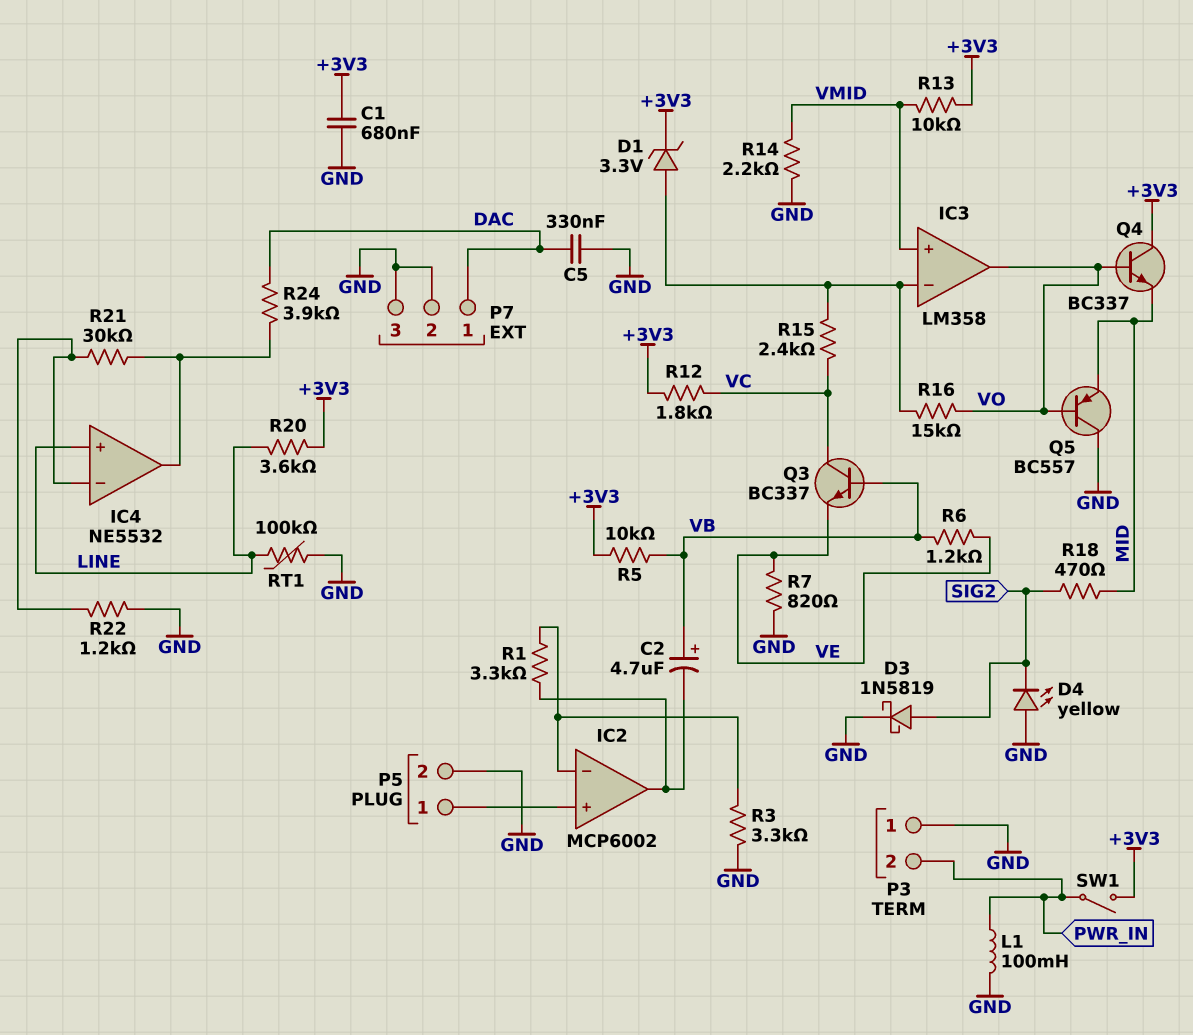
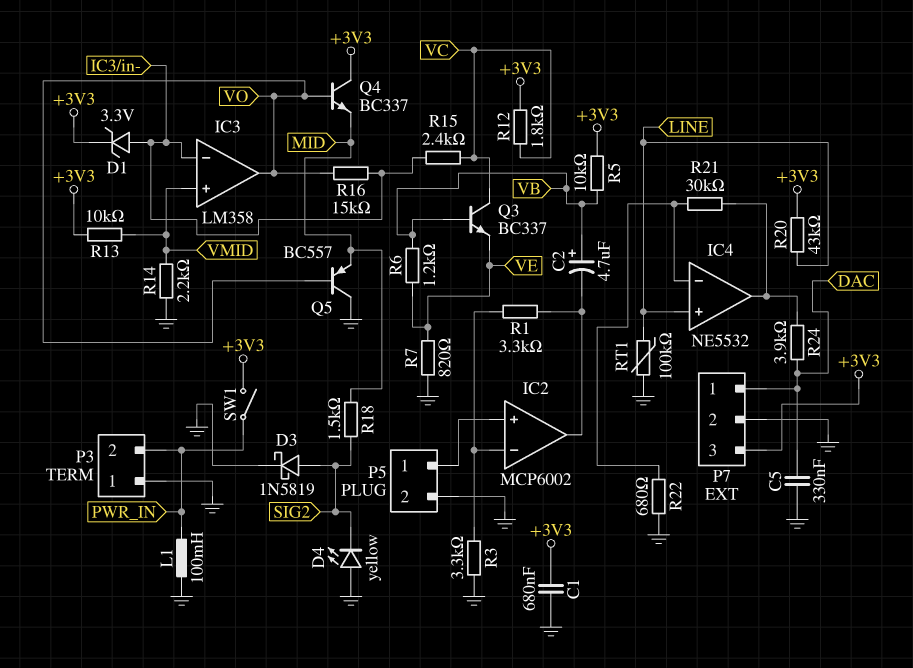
P7 pin 3: GND -> +3V3
R18: 470 (MID, SIG2) -> 1.5k (MID, SIG2)
R20: 3.6k (+3V3, LINE) -> 43k (+3V3, LINE)
R22: 1.2k (GND, IC4/in-) -> 680 (GND, IC4/in-)

